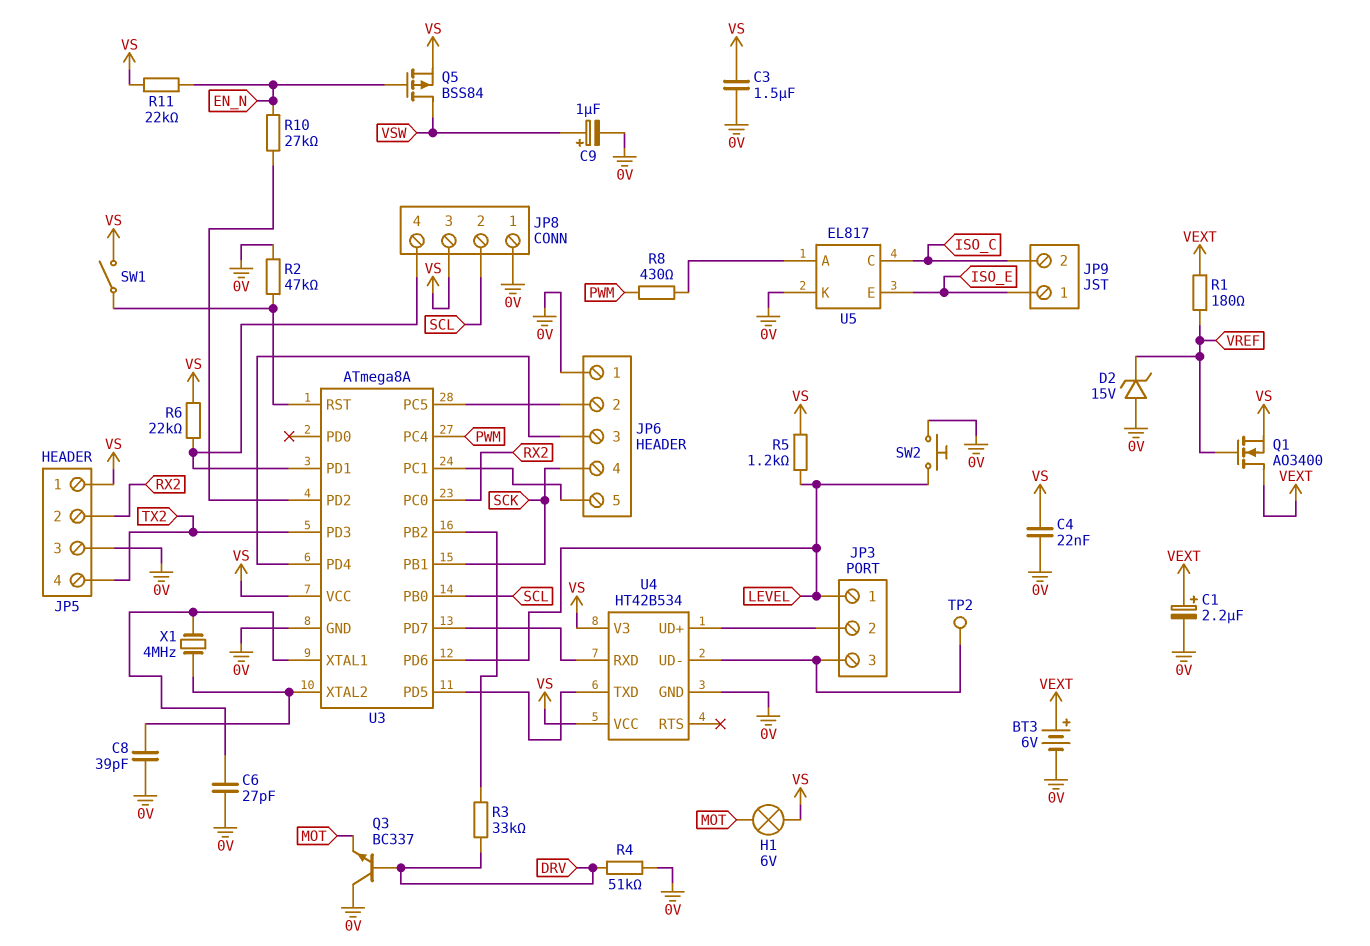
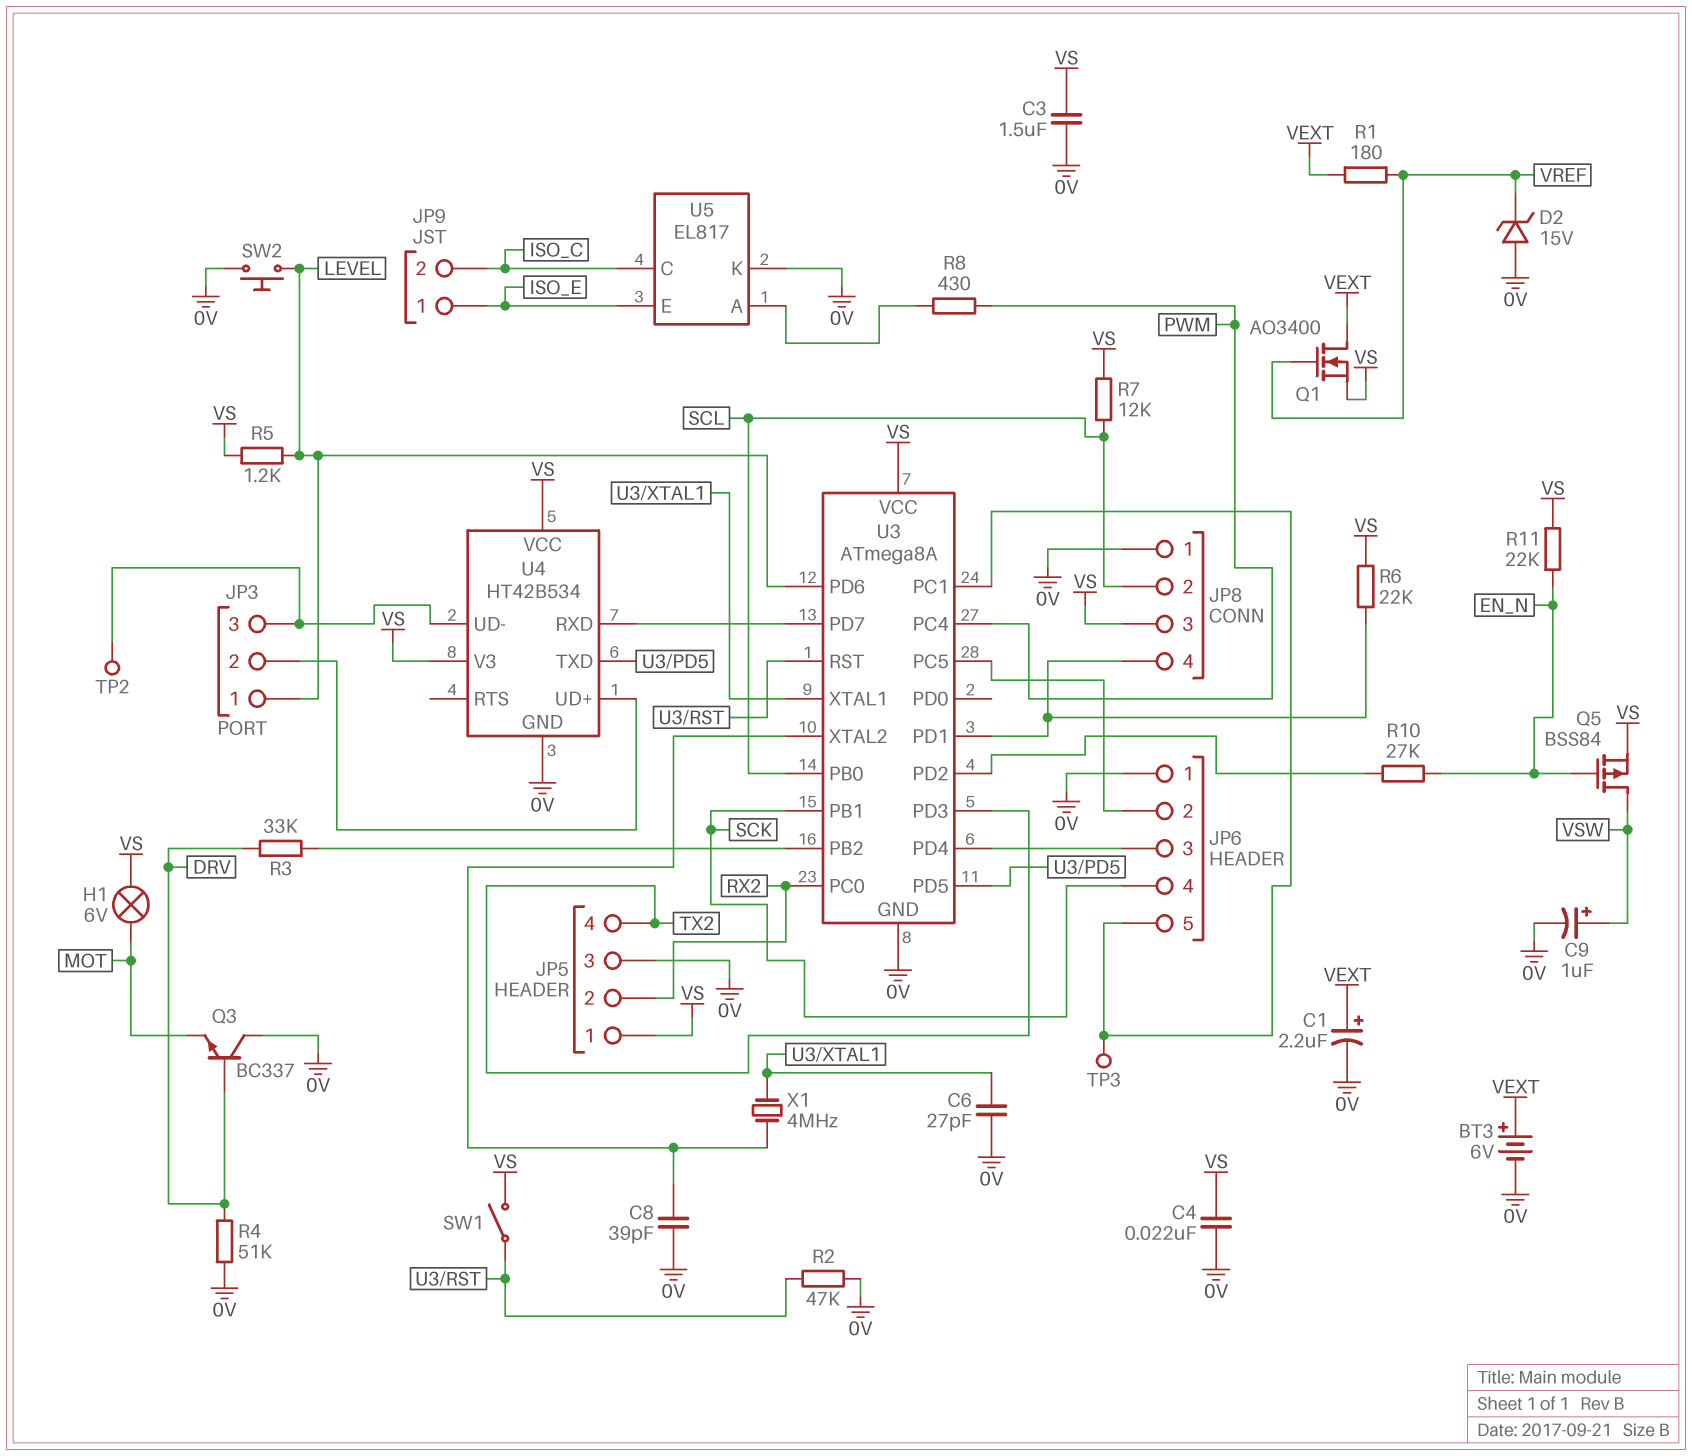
R7: none -> 12k (SCL, VS)
TP3: none -> test point (JP6/5)

